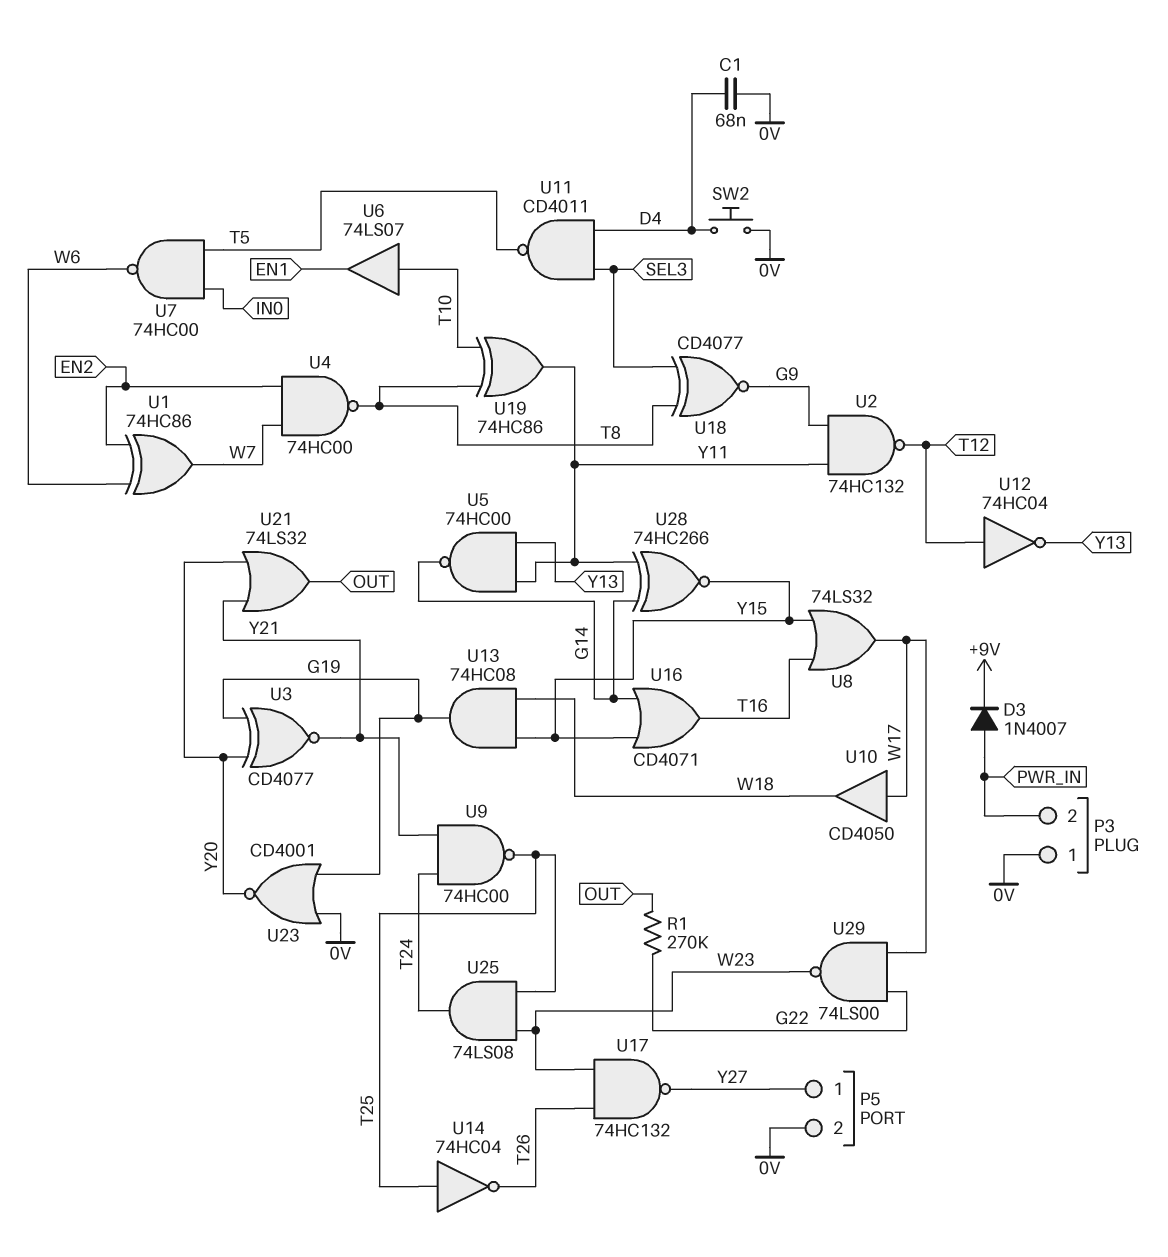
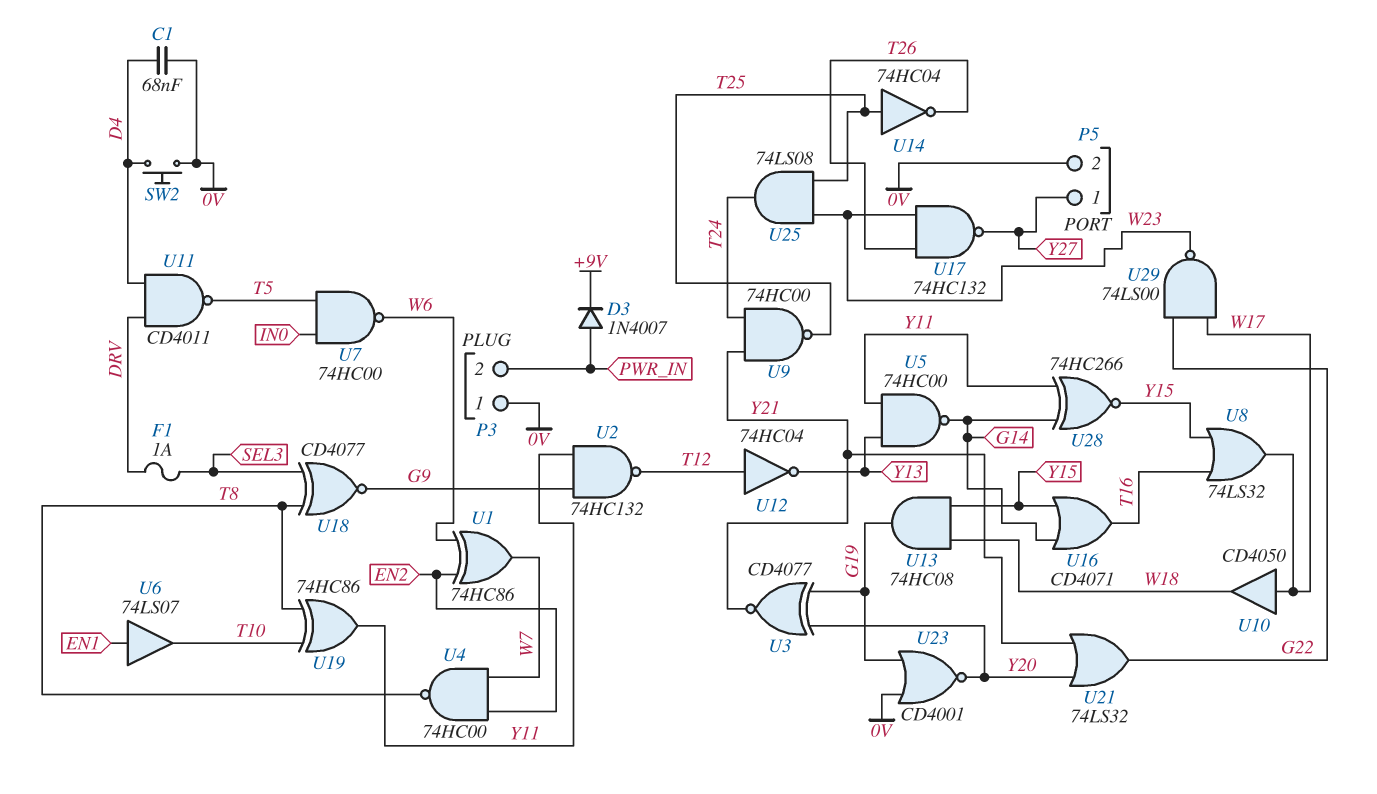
F1: none -> 1A (DRV, SEL3)
R1: 270k (G22, OUT) -> none
U6: buffer 74LS07 (in T10, out EN1) -> buffer 74LS07 (in EN1, out T10)
U11: NAND CD4011 (in D4, in SEL3, out T5) -> NAND CD4011 (in D4, in DRV, out T5)
U21: OR 74LS32 (in Y20, in Y21, out OUT) -> OR 74LS32 (in Y20, in Y21, out G22)

